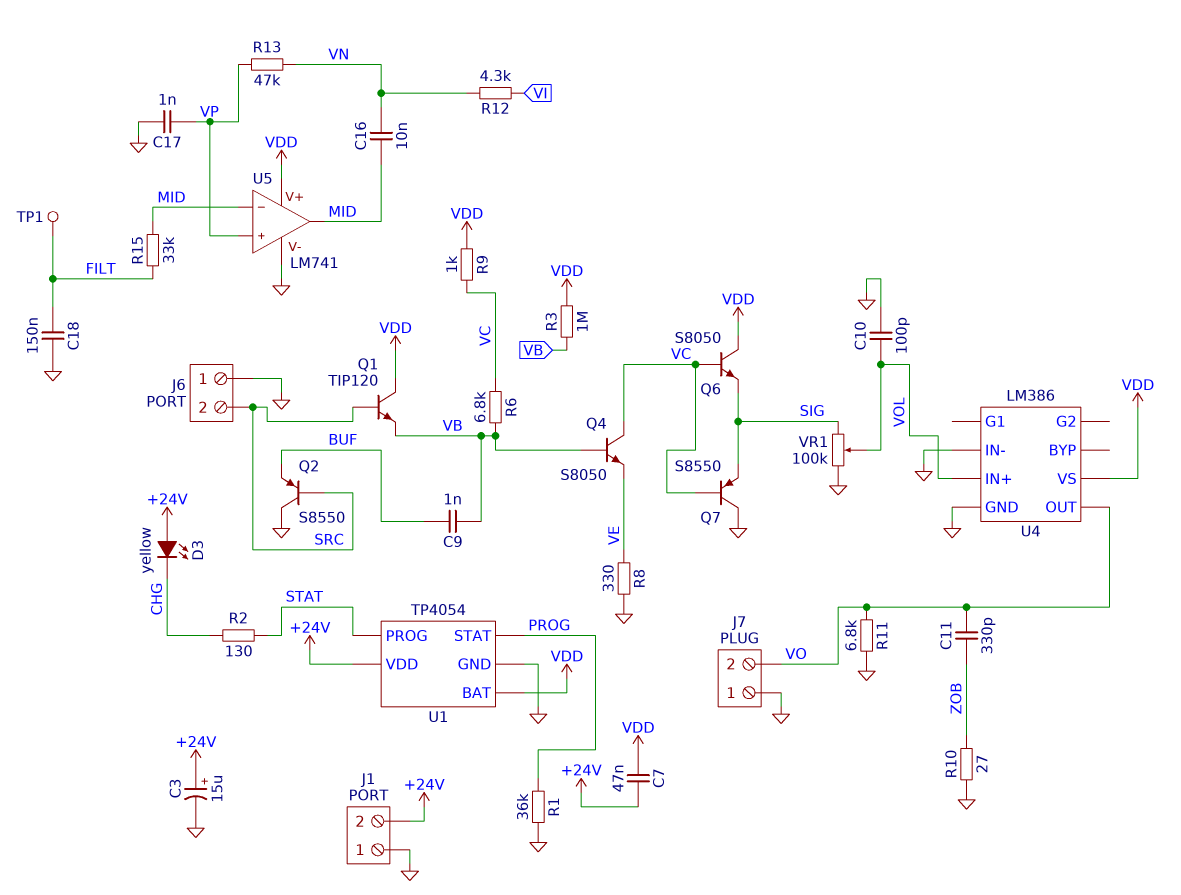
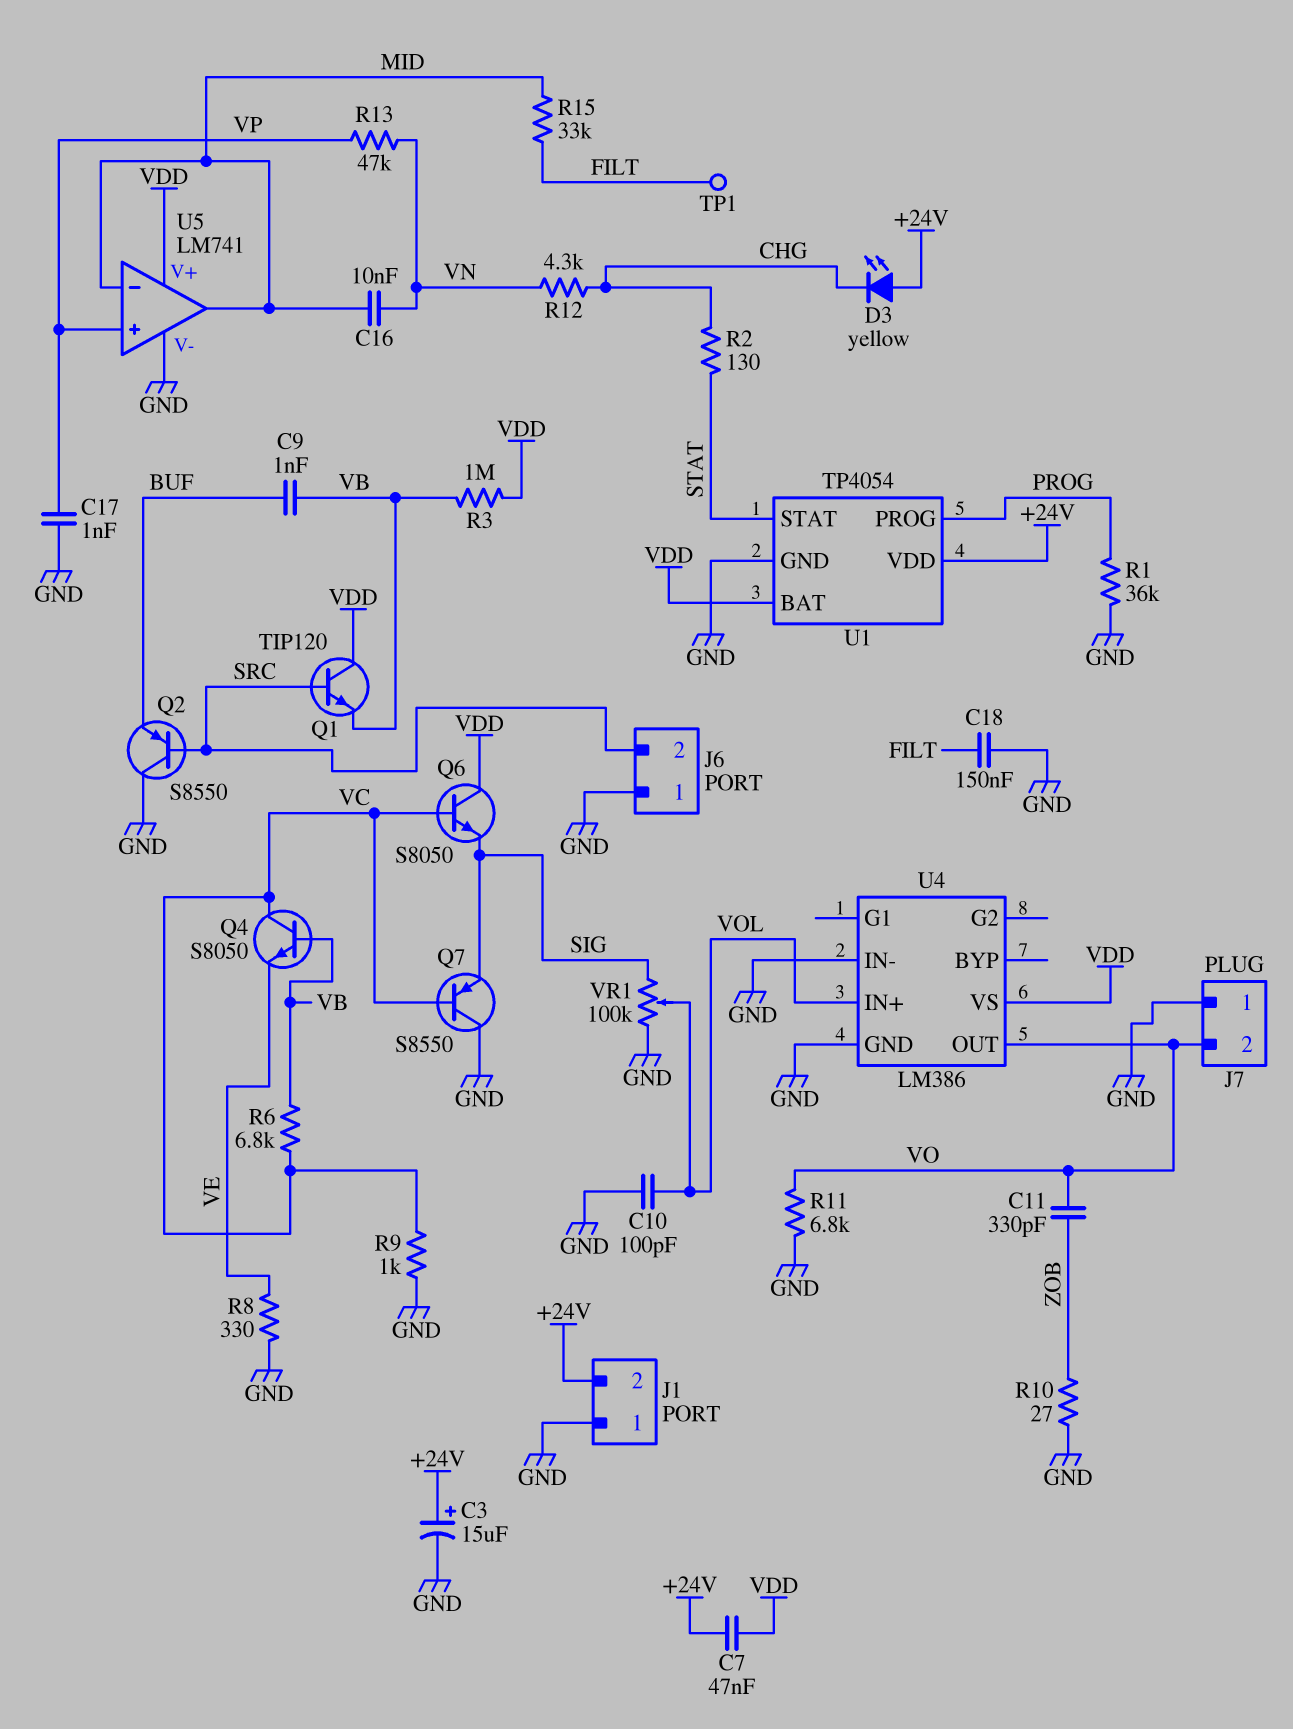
R9: 1k (VC, VDD) -> 1k (GND, VC)
R12: 4.3k (VI, VN) -> 4.3k (CHG, VN)
U1 pin PROG: STAT -> PROG
U1 pin STAT: PROG -> STAT

